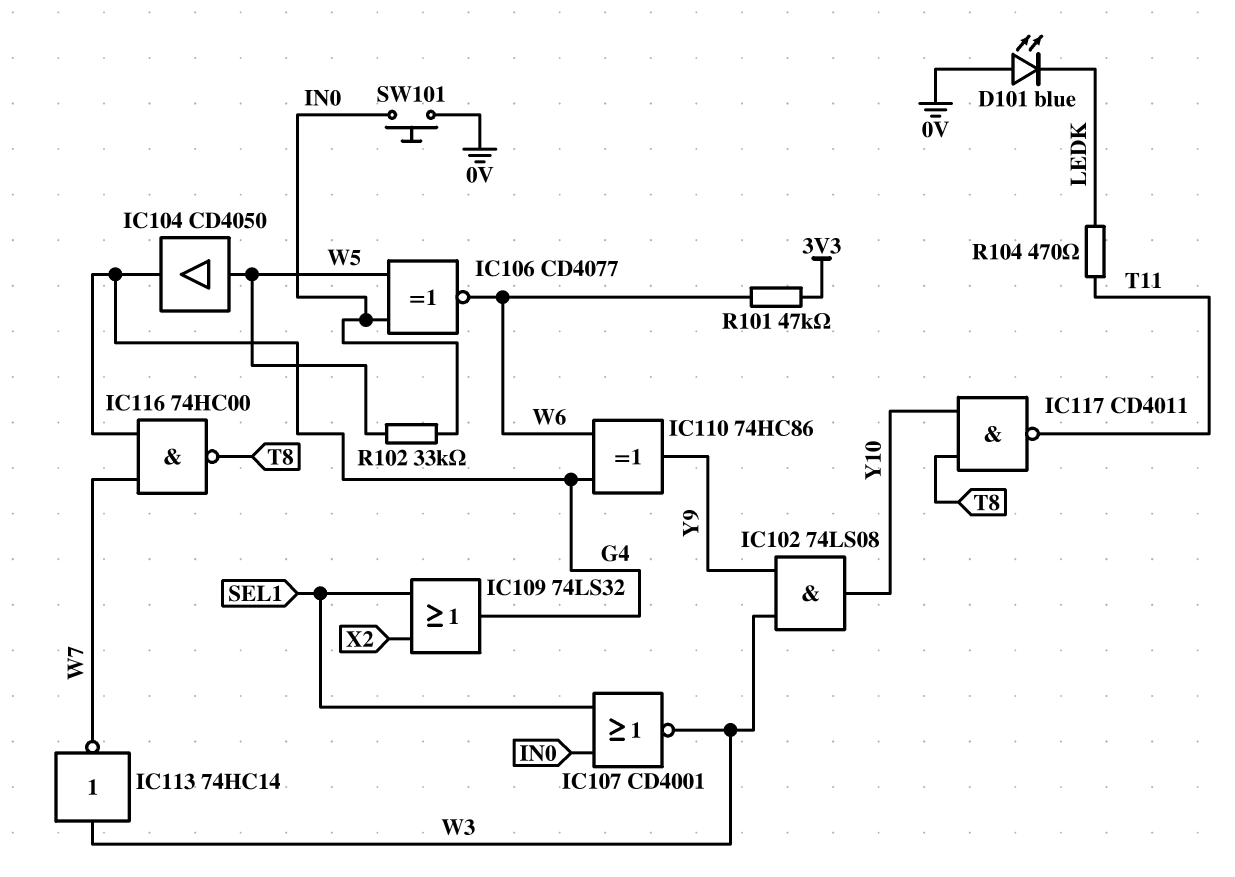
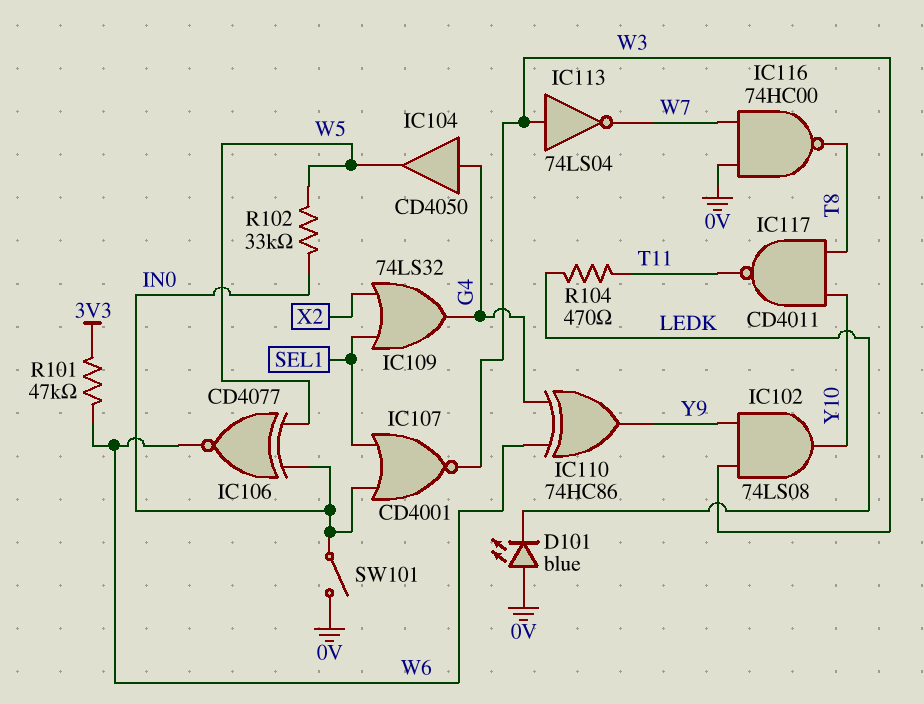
IC104: buffer CD4050 (in W5, out G4) -> buffer CD4050 (in G4, out W5)
IC113: NOT 74HC14 (in W3, out W7) -> NOT 74LS04 (in W3, out W7)
IC116: NAND 74HC00 (in G4, in W7, out T8) -> NAND 74HC00 (in 0V, in W7, out T8)
SW101: button (0V, IN0) -> switch (0V, IN0)

